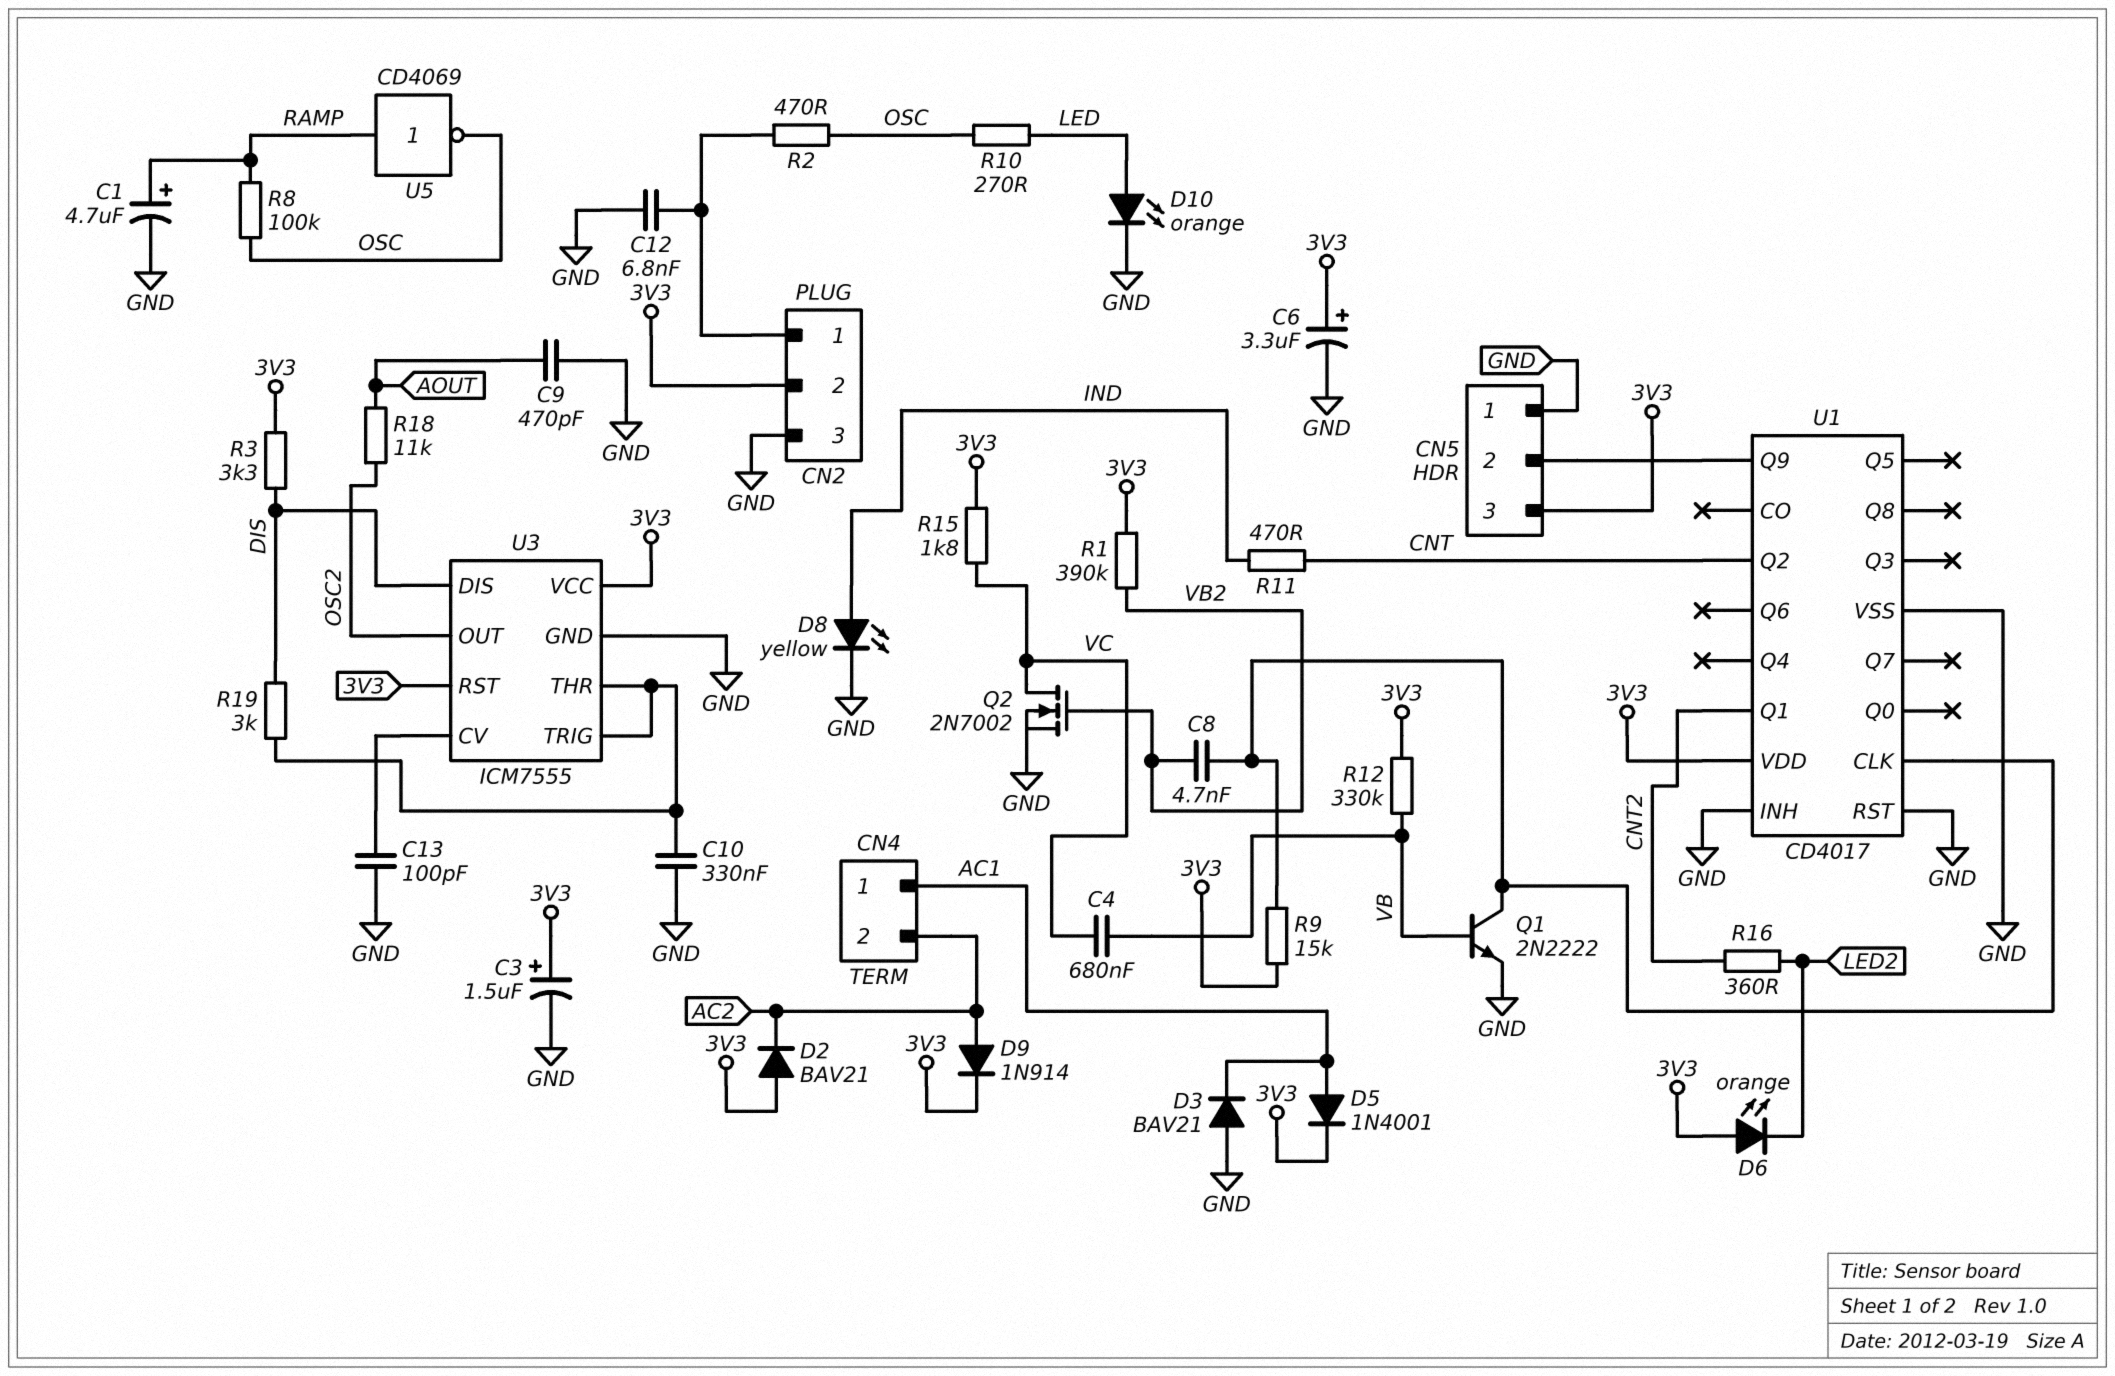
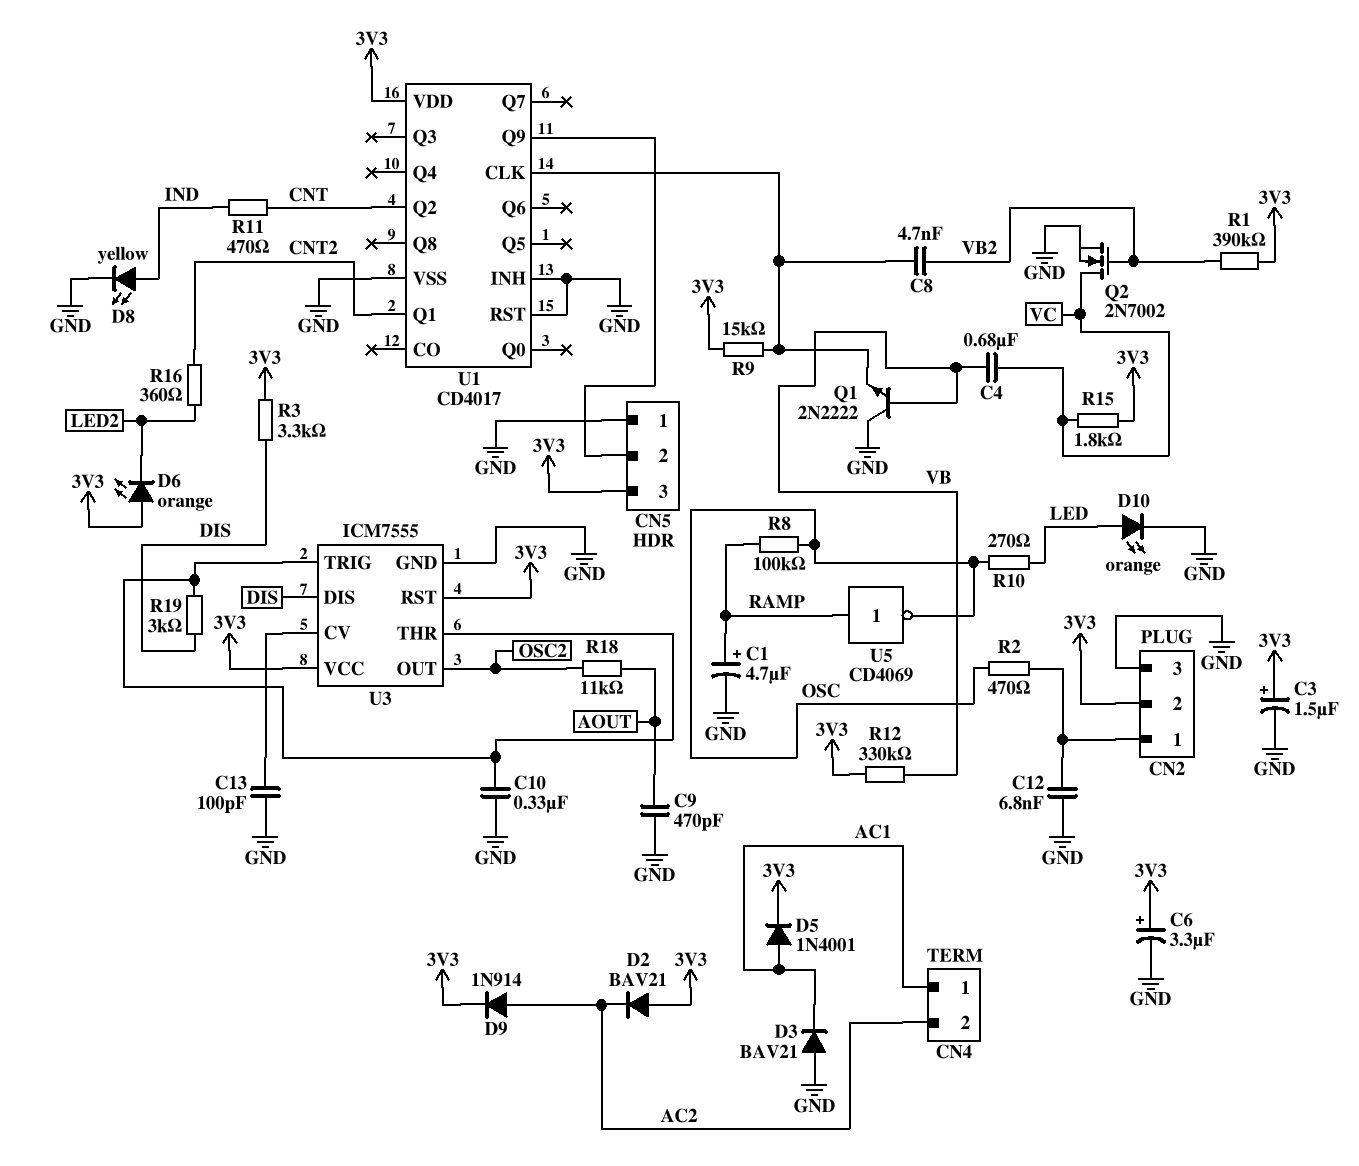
Q1: NPN 2N2222 (B VB, C U1/CLK, E GND) -> NPN 2N2222 (B VB, C GND, E U1/CLK)

